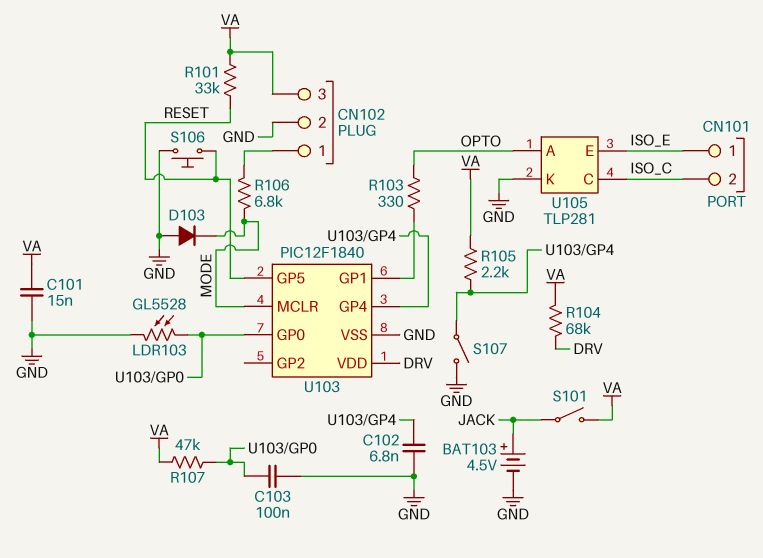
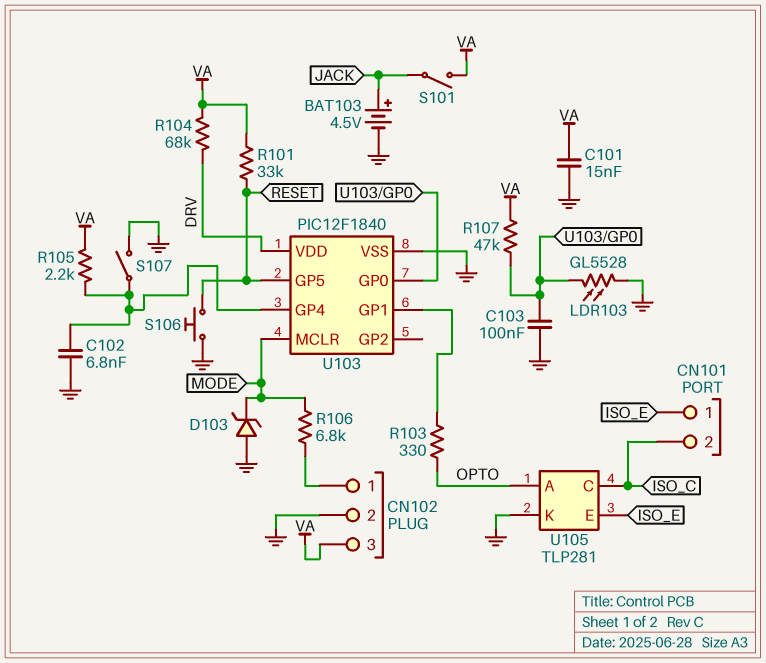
D103: diode (A GND, K MODE) -> zener (A GND, K MODE)

